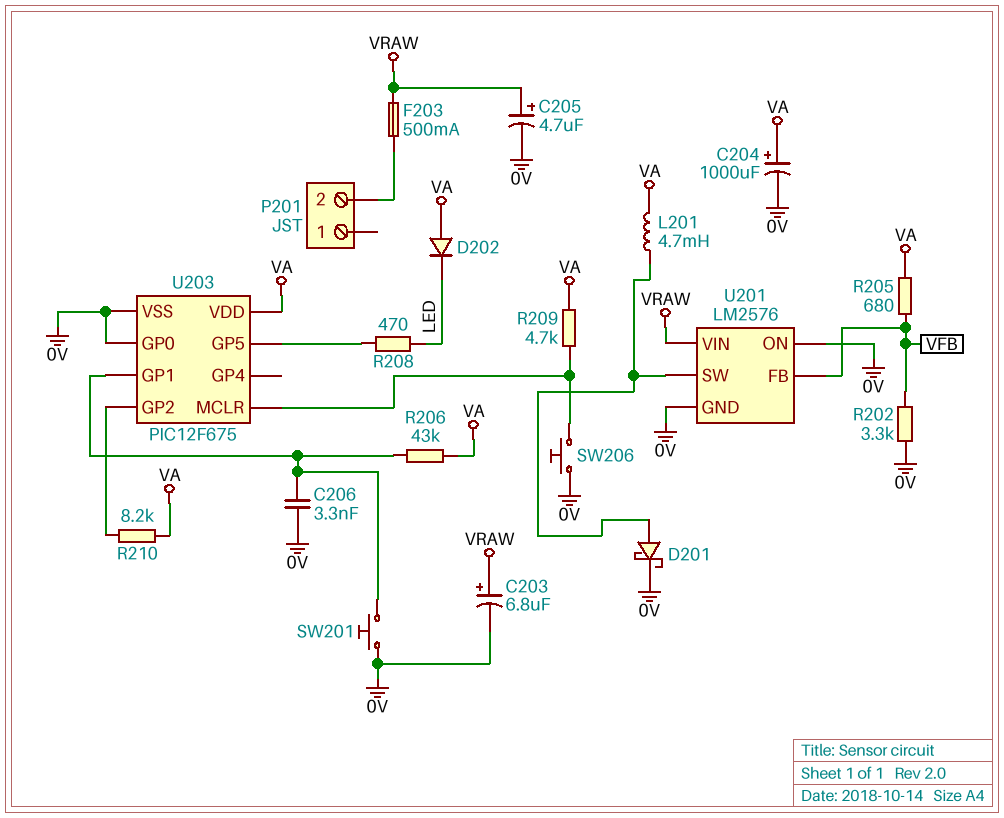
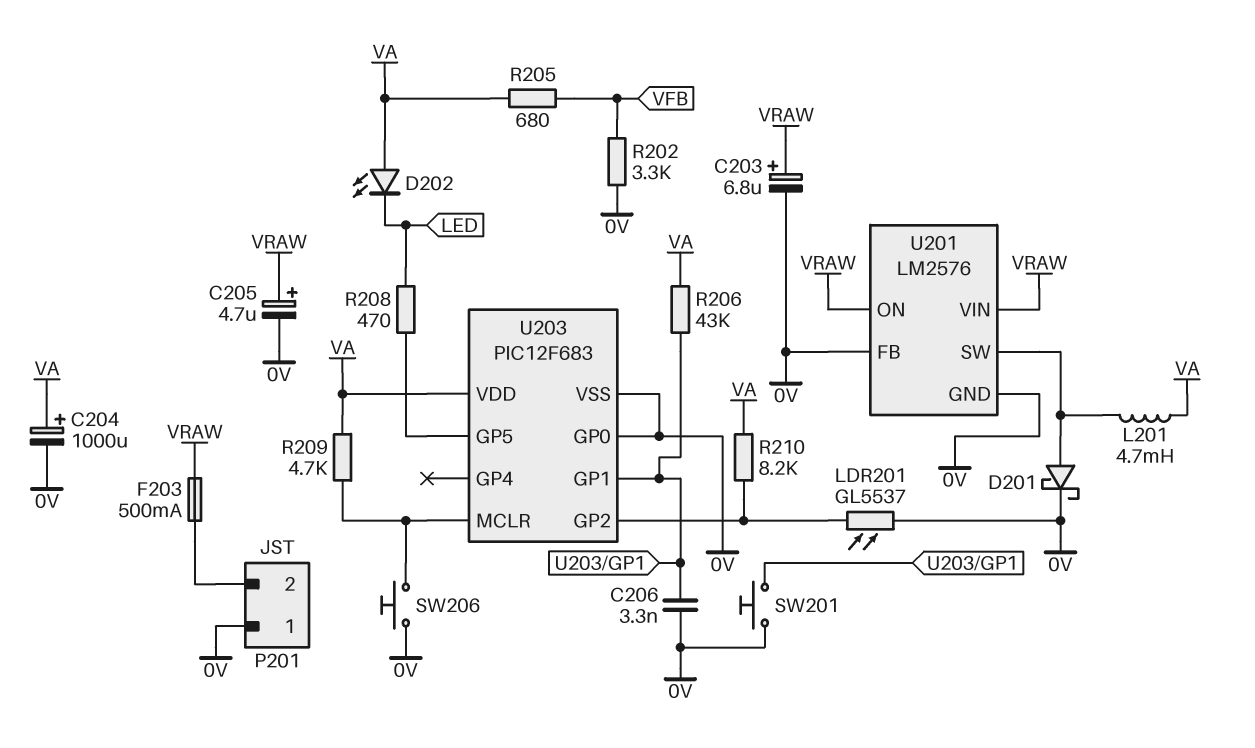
D202: diode (A VA, K LED) -> LED (A VA, K LED)
LDR201: none -> GL5537 (0V, U203/GP2)
P201 pin 1: none -> 0V
U201 pin FB: VFB -> 0V
U201 pin ON: 0V -> VRAW
U203: PIC12F675 -> PIC12F683

